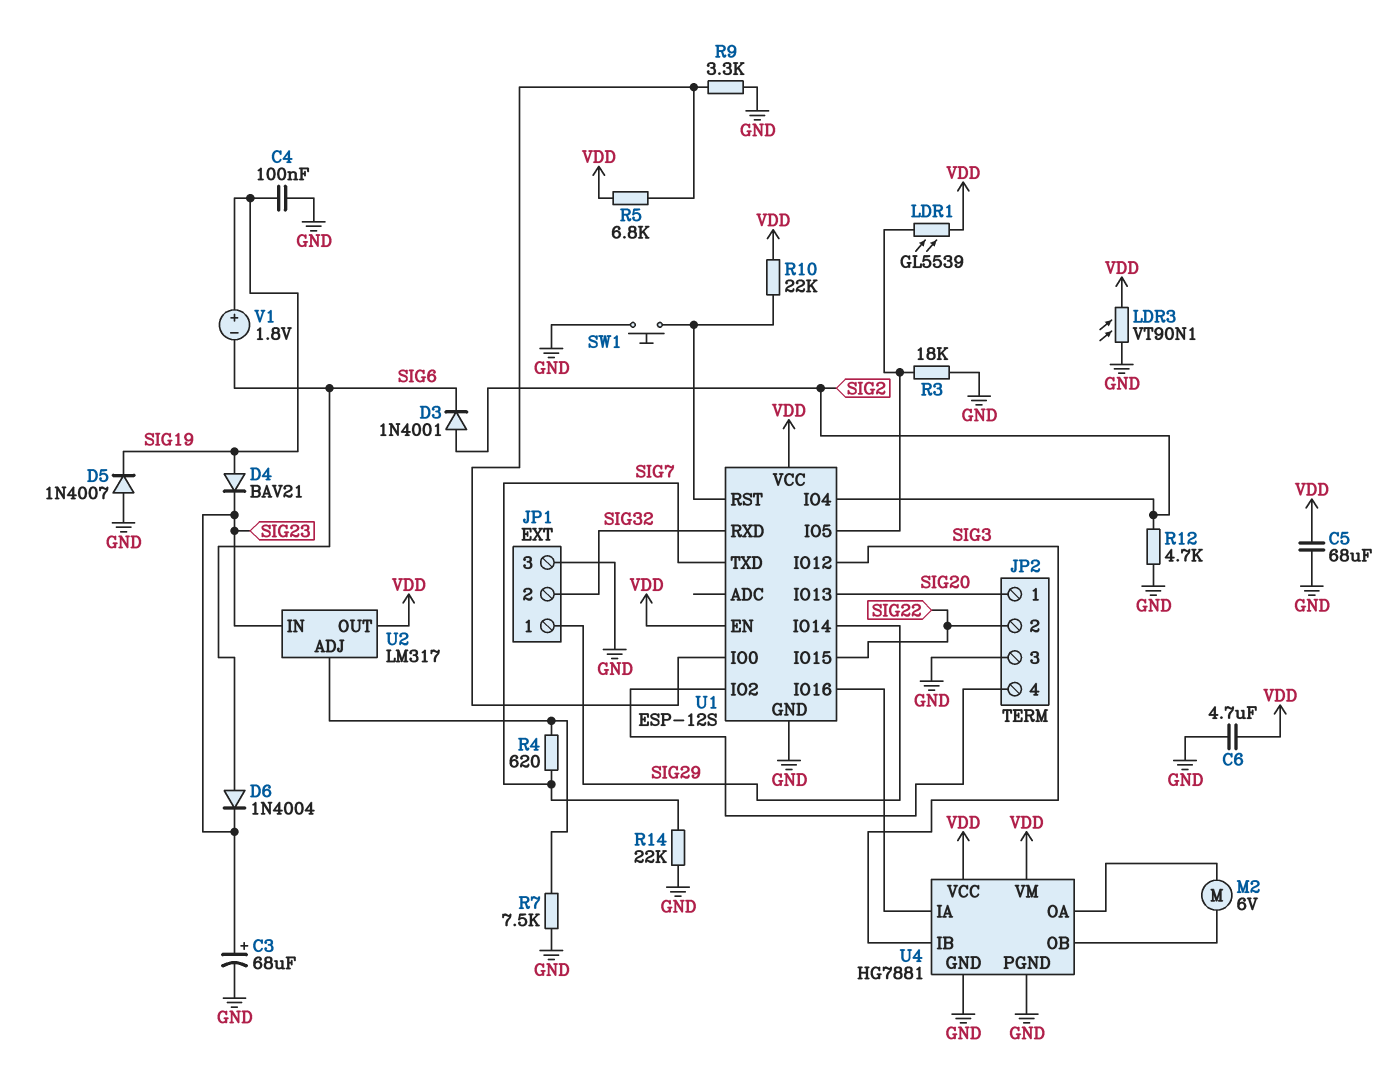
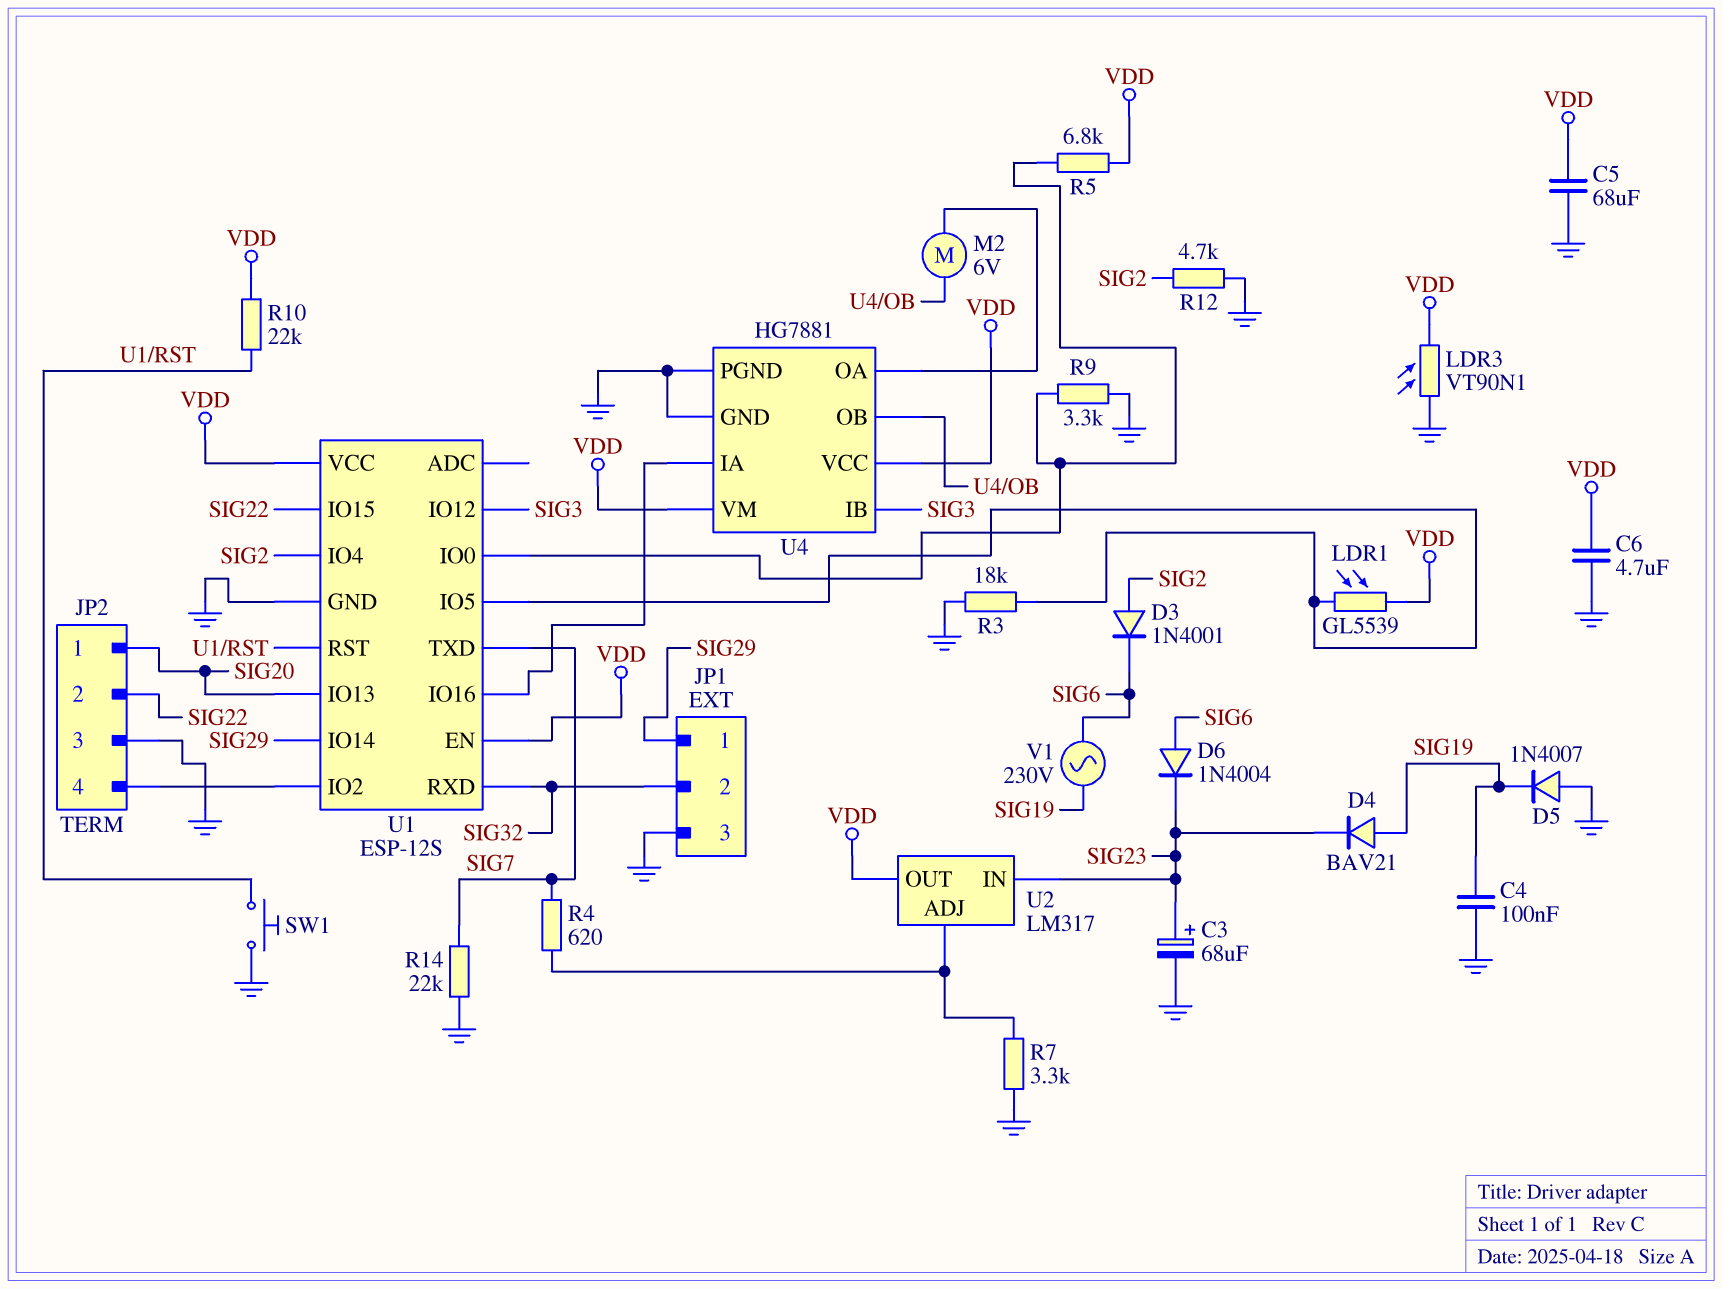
R7: 7.5k (GND, U2/ADJ) -> 3.3k (GND, U2/ADJ)
V1: 1.8V (plus SIG19, minus SIG6) -> AC 230V (SIG6, SIG19)

